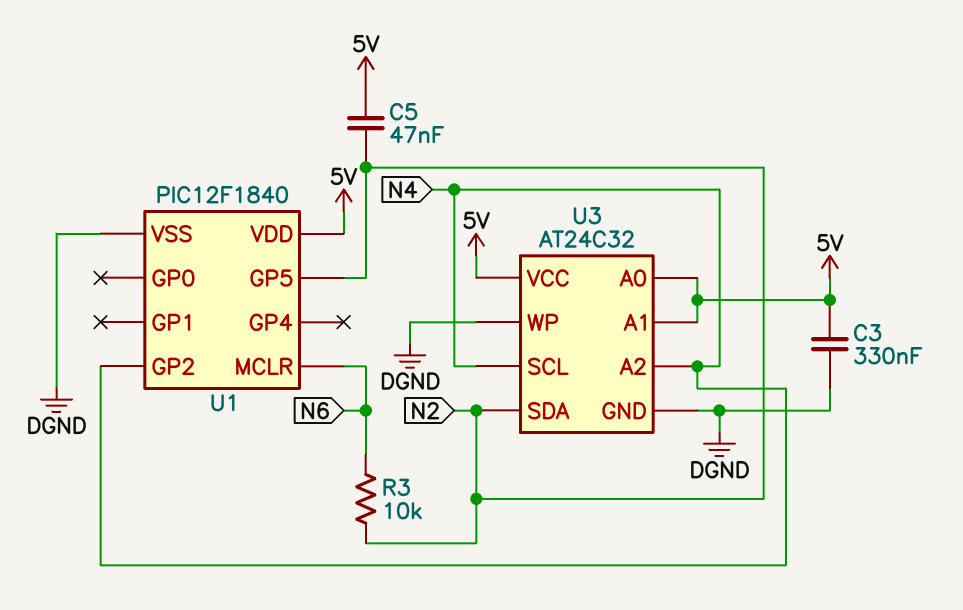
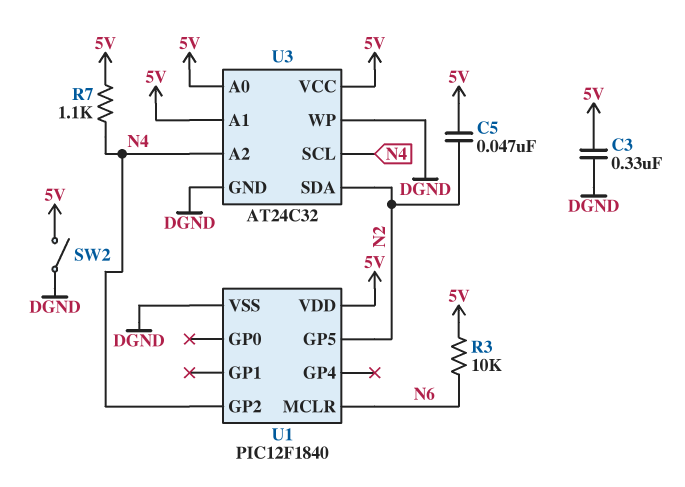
R3: 10k (N2, N6) -> 10k (5V, N6)
R7: none -> 1.1k (5V, N4)
SW2: none -> switch (5V, DGND)

